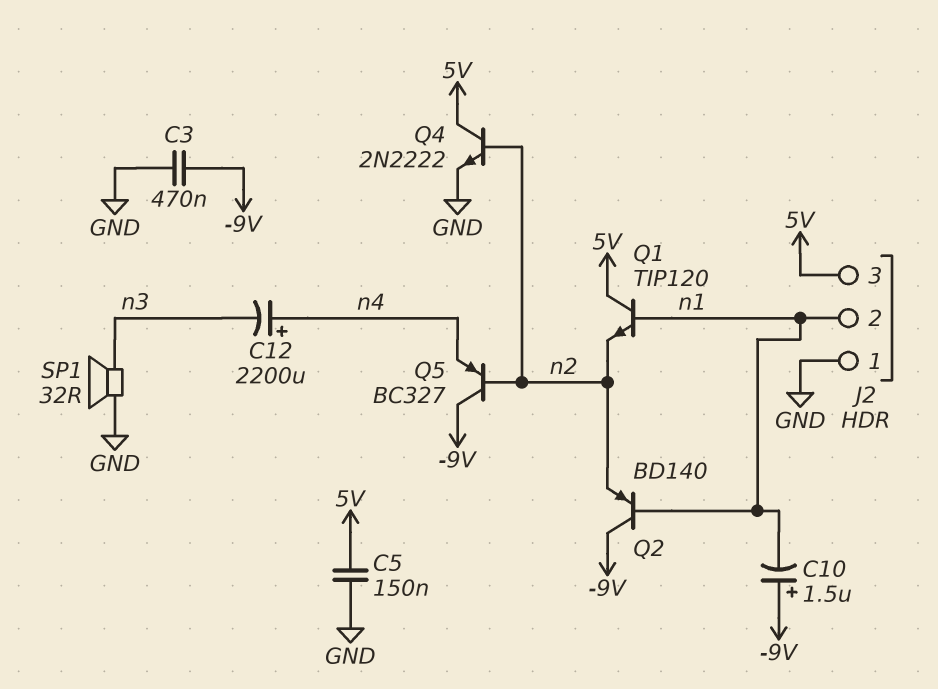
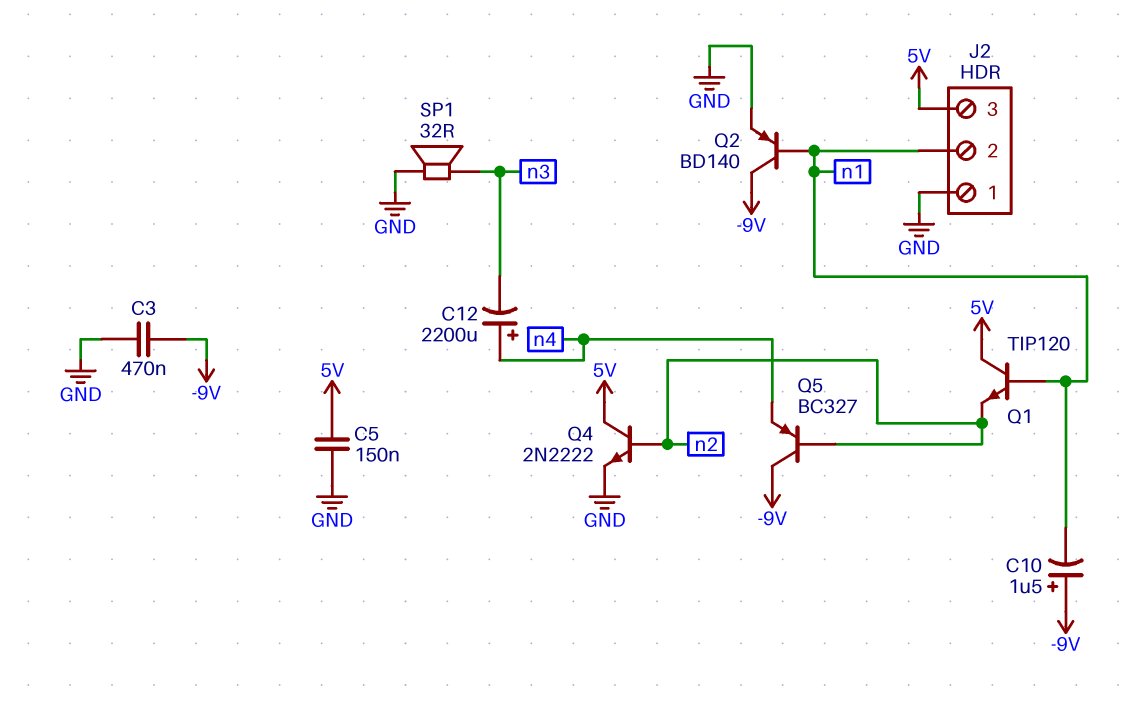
Q2: PNP BD140 (B n1, C -9V, E n2) -> PNP BD140 (B n1, C -9V, E GND)

